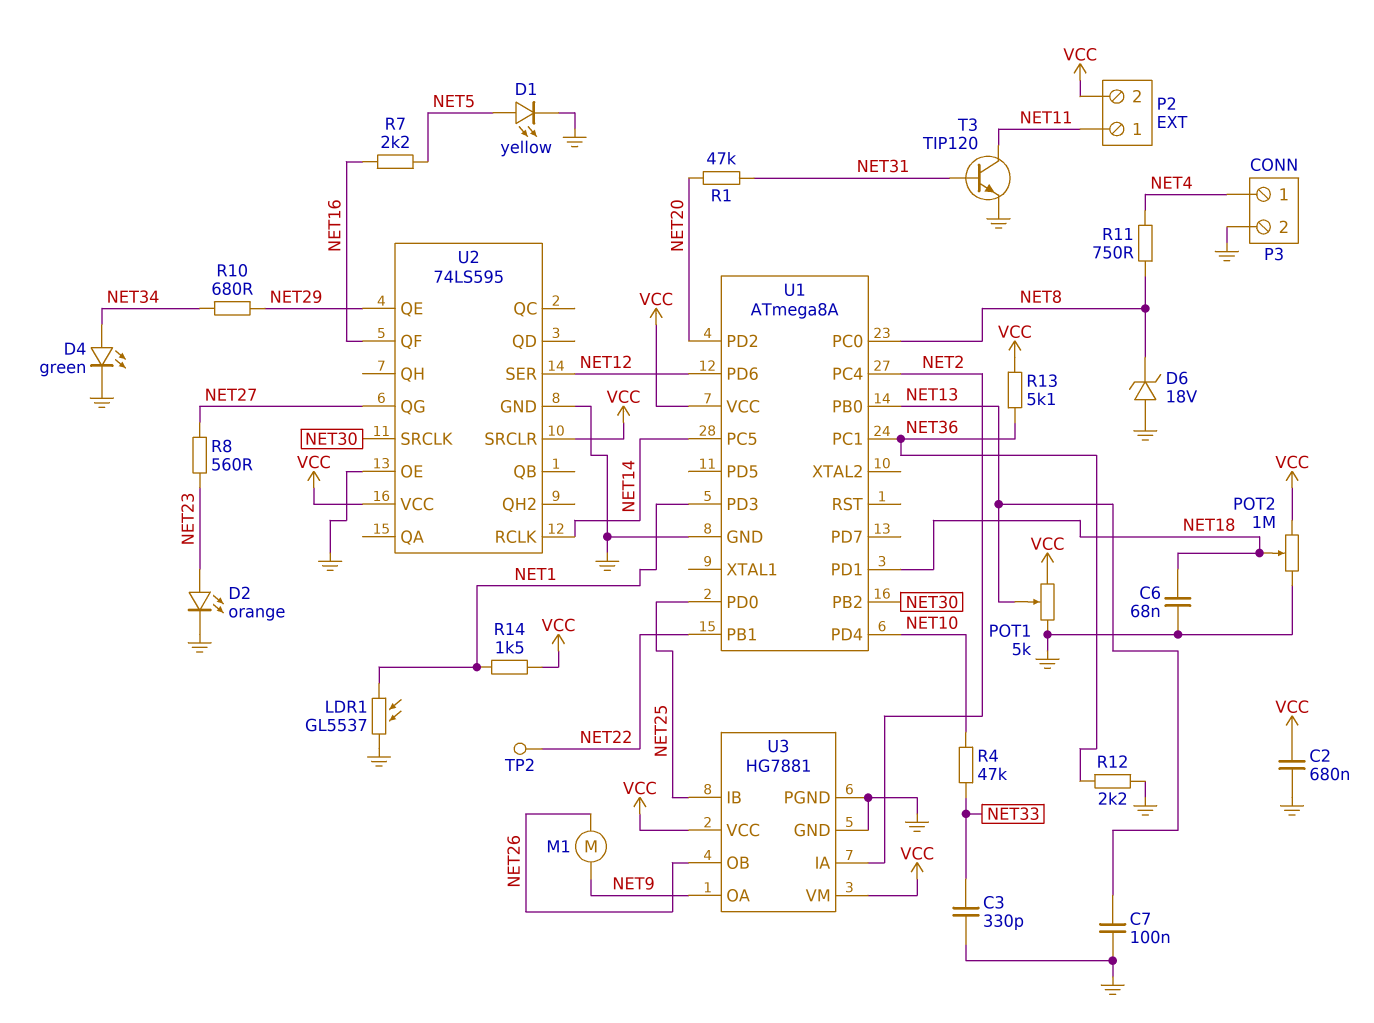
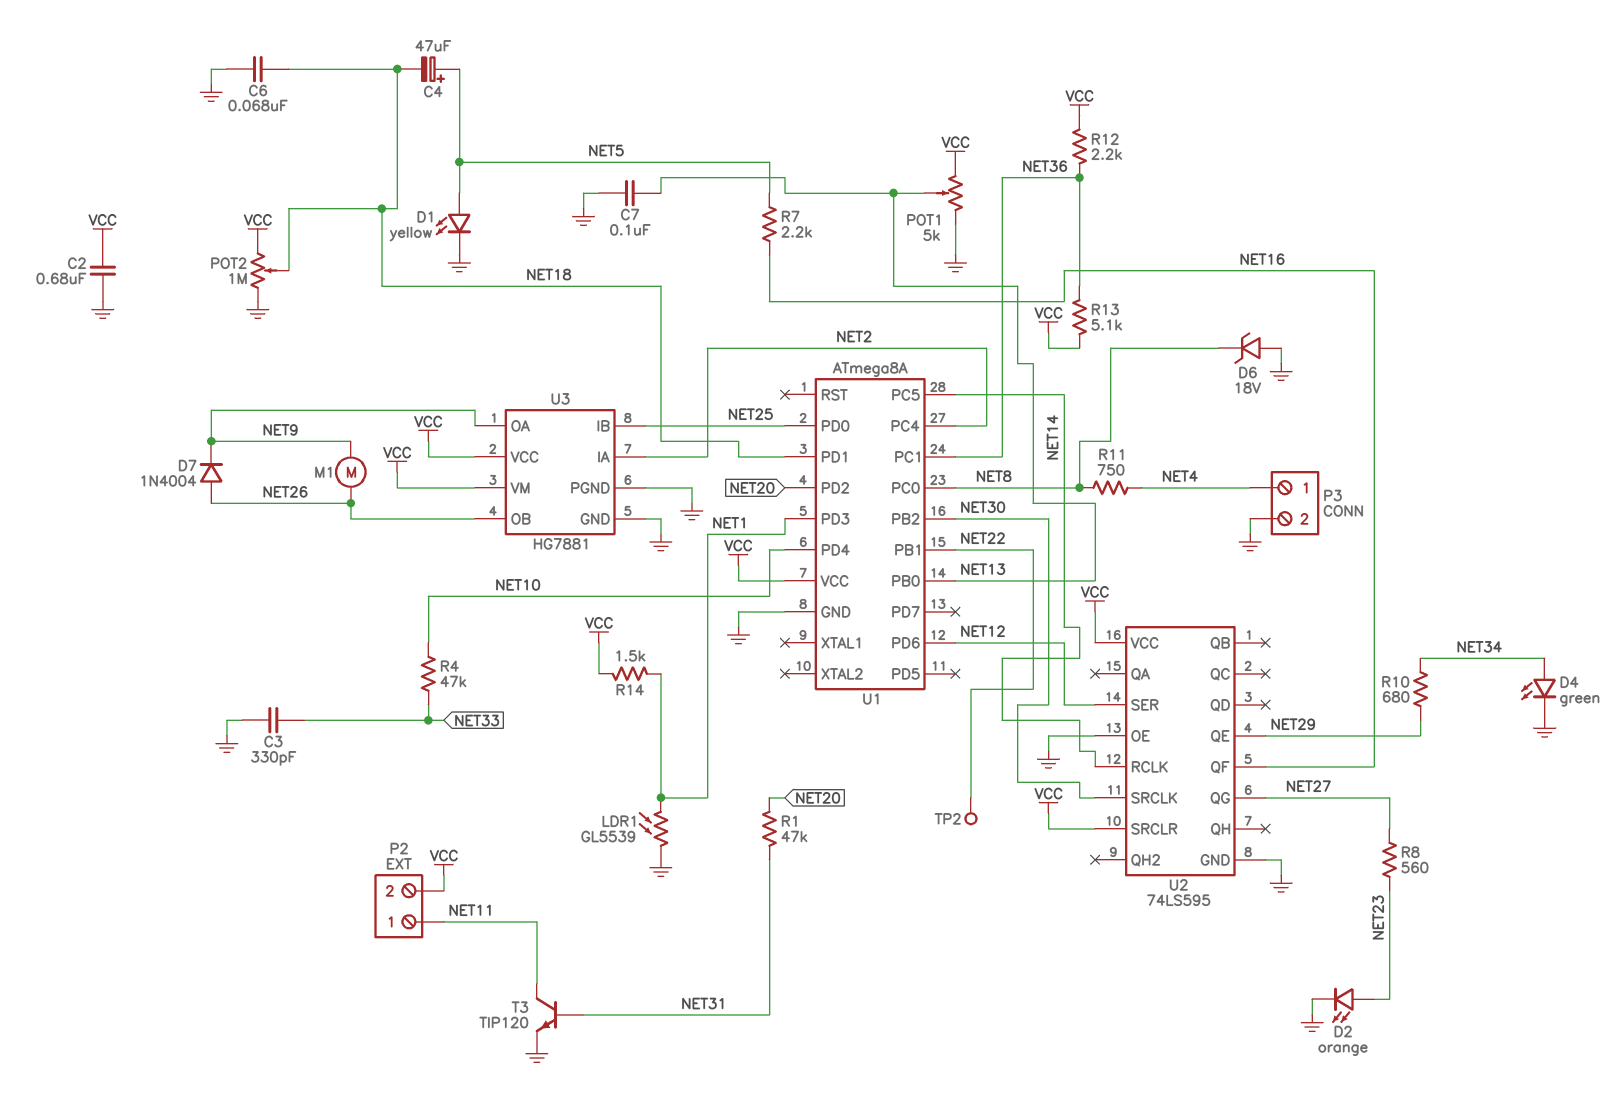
C4: none -> 47uF (plus NET5, minus NET18)
D7: none -> diode 1N4004 (A NET26, K NET9)
LDR1: GL5537 (GND, NET1) -> GL5539 (GND, NET1)
R12: 2.2k (GND, NET36) -> 2.2k (NET36, VCC)

